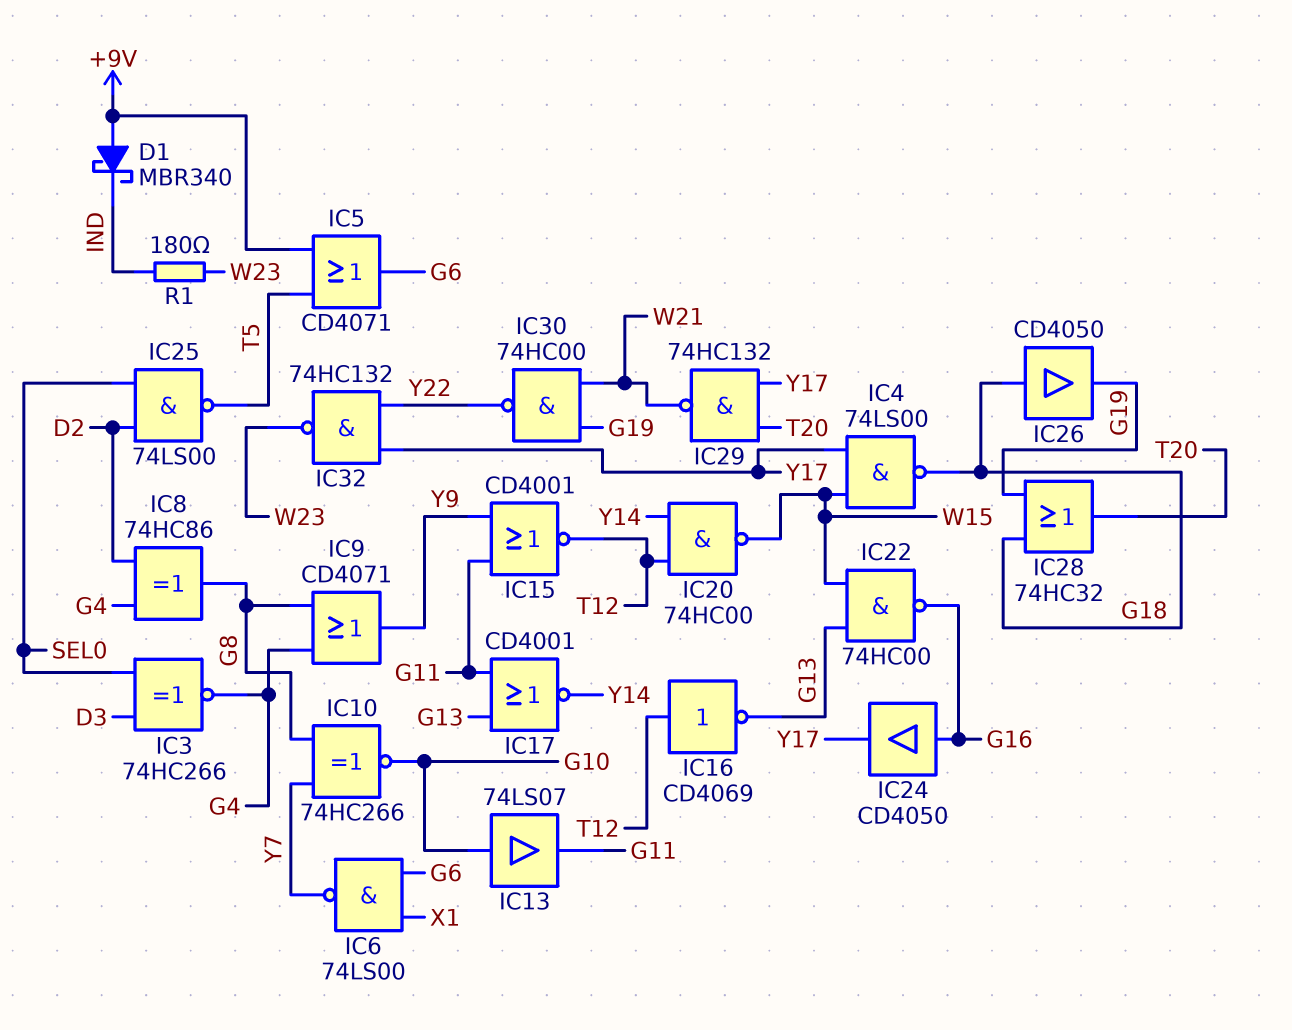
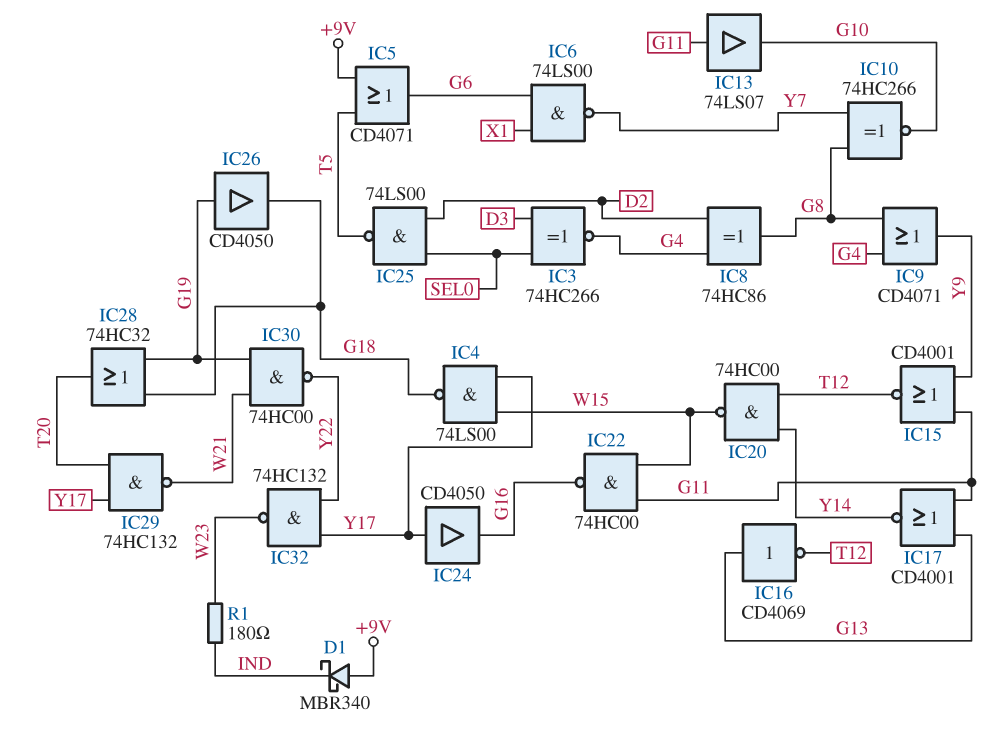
IC13: buffer 74LS07 (in G10, out G11) -> buffer 74LS07 (in G11, out G10)
IC16: NOT CD4069 (in T12, out G13) -> NOT CD4069 (in G13, out T12)
IC22: NAND 74HC00 (in G13, in W15, out G16) -> NAND 74HC00 (in G11, in W15, out G16)
IC24: buffer CD4050 (in G16, out Y17) -> buffer CD4050 (in Y17, out G16)
IC26: buffer CD4050 (in G18, out G19) -> buffer CD4050 (in G19, out G18)

